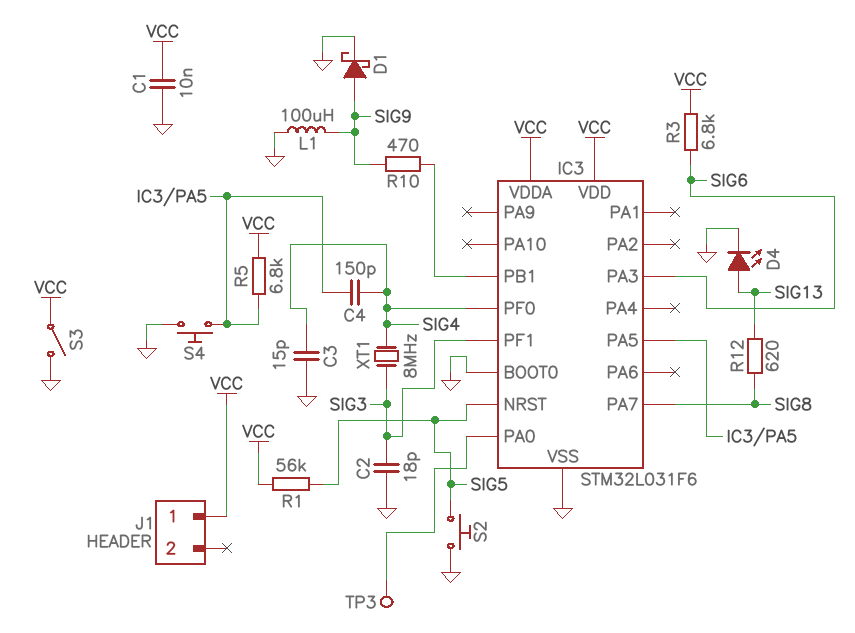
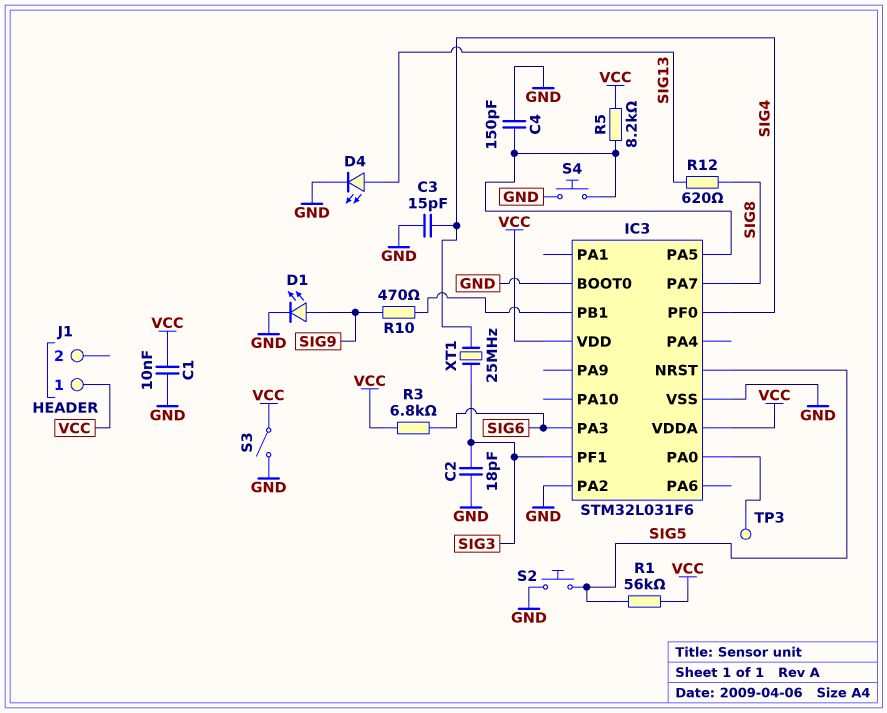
C4: 150pF (IC3/PA5, SIG4) -> 150pF (GND, IC3/PA5)
D1: schottky (A SIG9, K GND) -> LED (A SIG9, K GND)
IC3 pin PA2: none -> GND
L1: 100uH (GND, SIG9) -> none
R5: 6.8k (IC3/PA5, VCC) -> 8.2k (IC3/PA5, VCC)
XT1: 8MHz (SIG3, SIG4) -> 25MHz (SIG3, SIG4)

